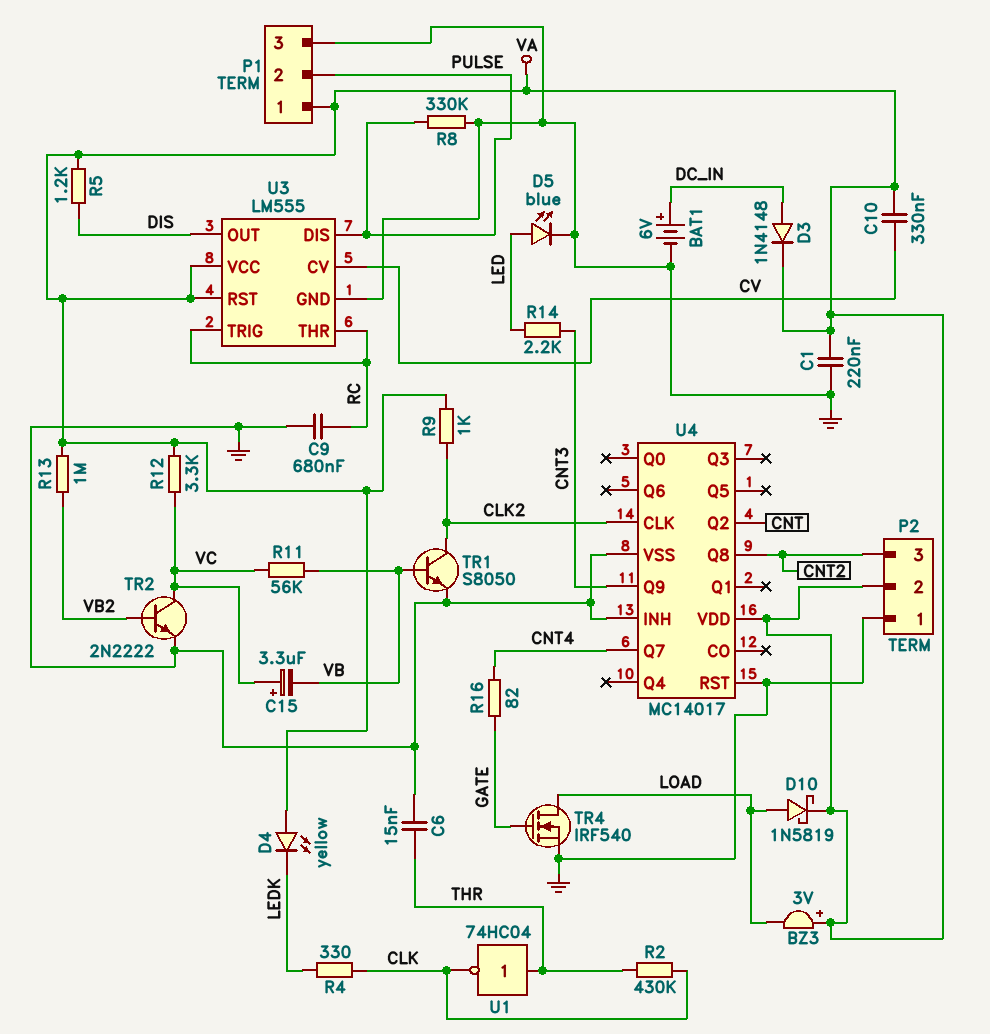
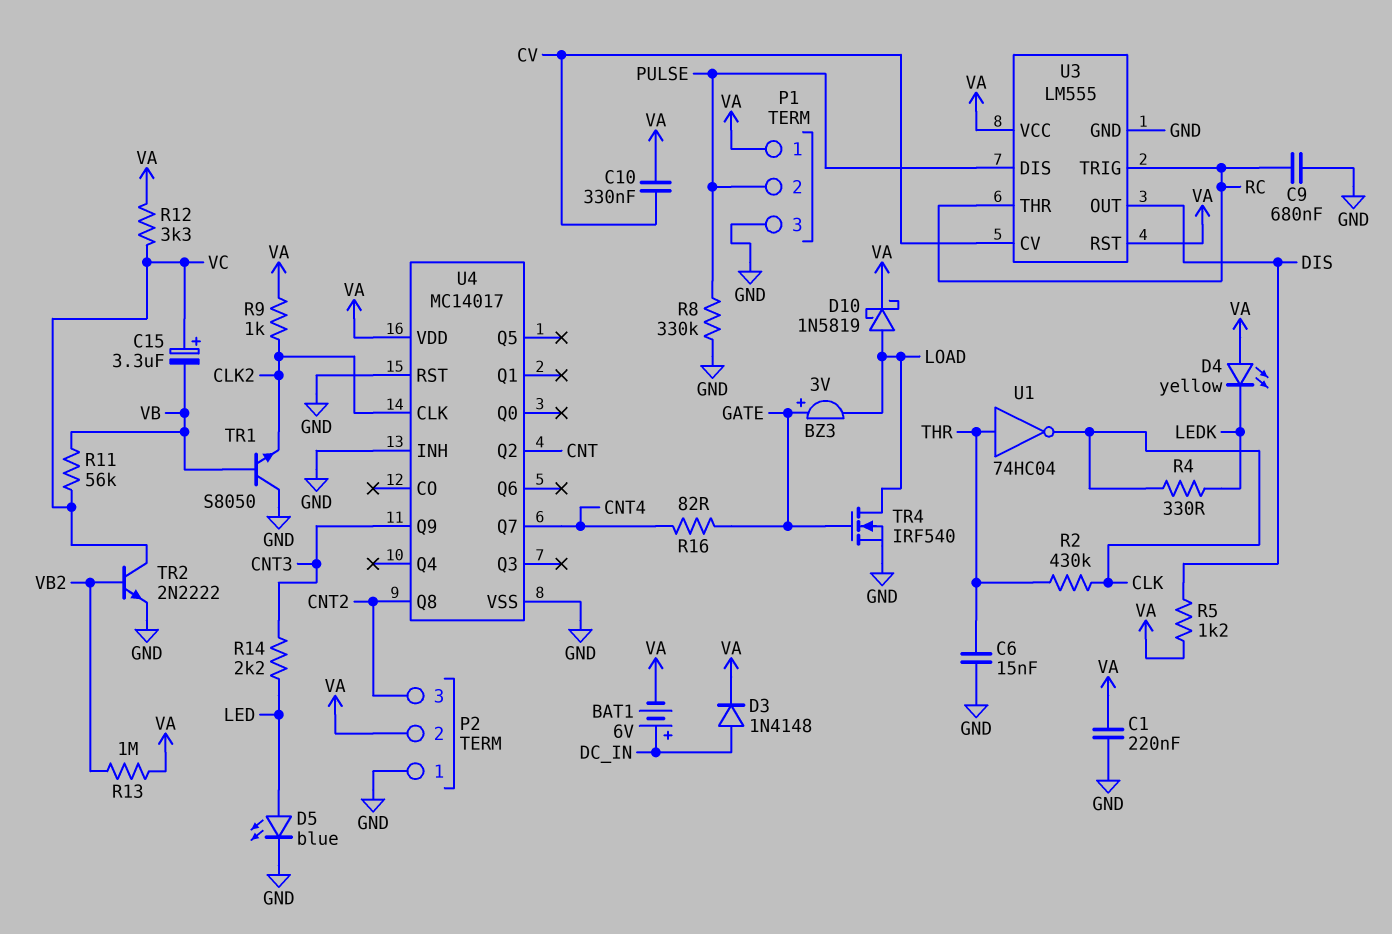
BAT1: 6V (plus DC_IN, minus GND) -> 6V (plus DC_IN, minus VA)
BZ3: buzzer 3V (plus VA, minus LOAD) -> buzzer 3V (plus GATE, minus LOAD)
TR1: NPN S8050 (B VB, C CLK2, E GND) -> NPN S8050 (B VB, C GND, E CLK2)

